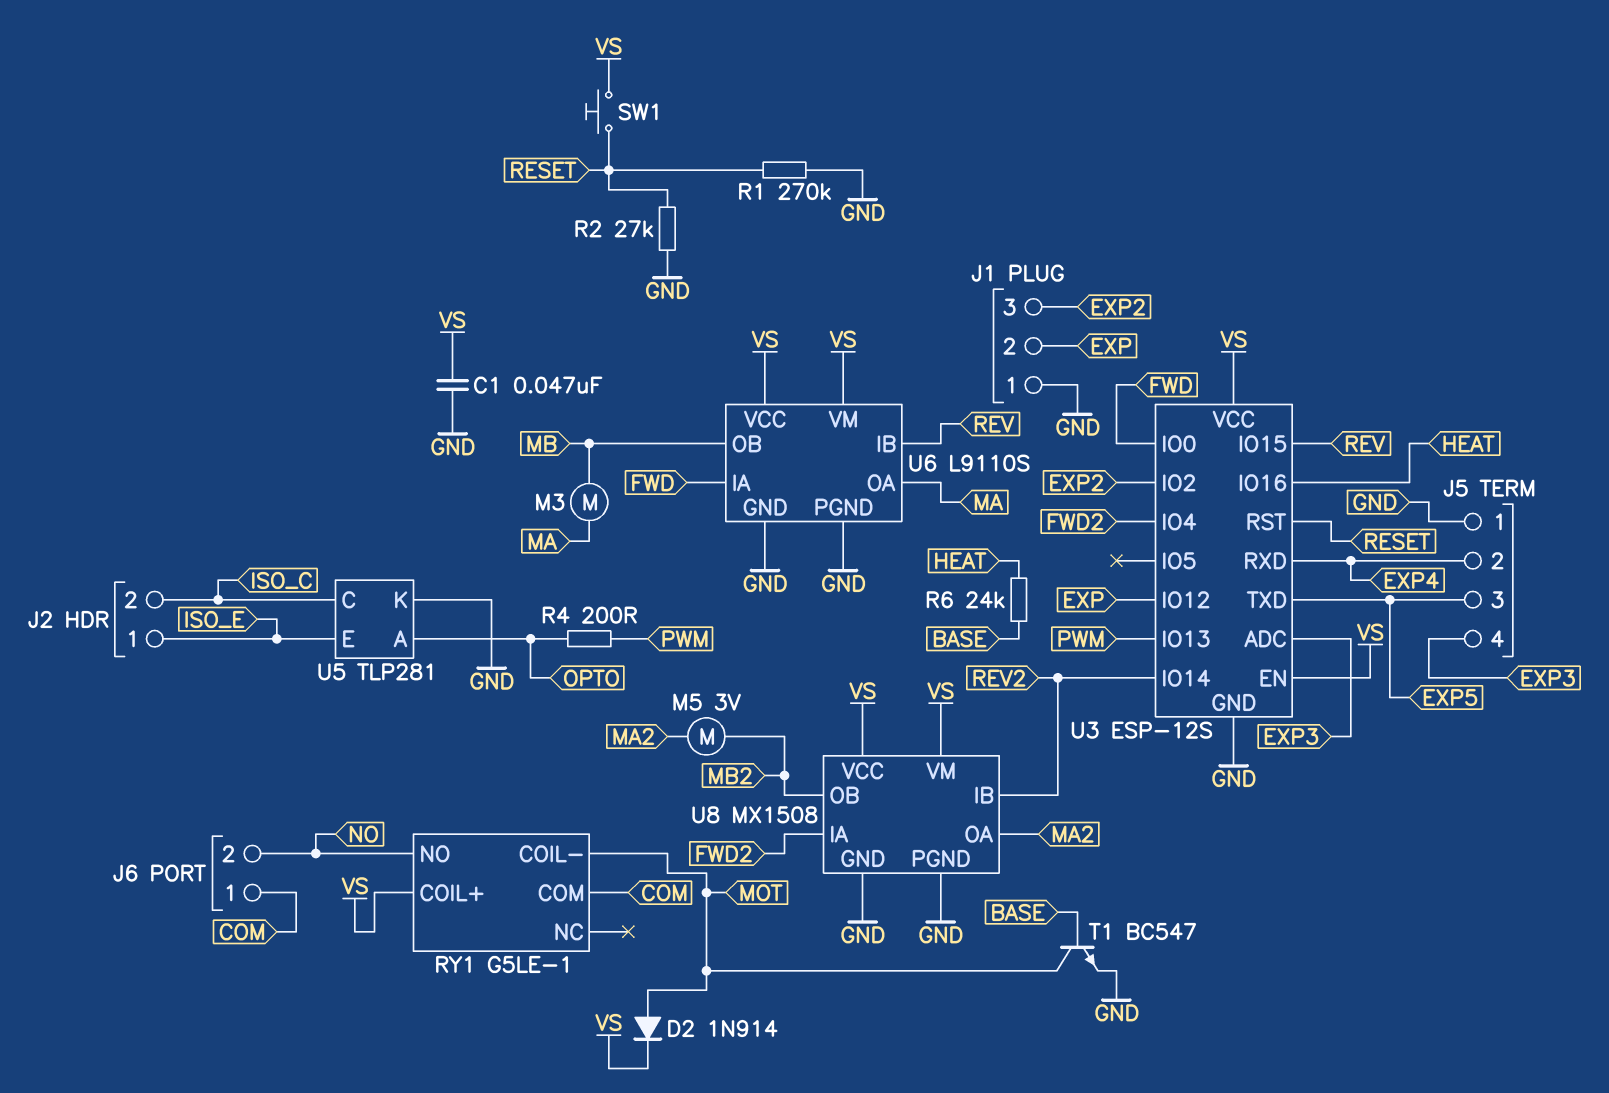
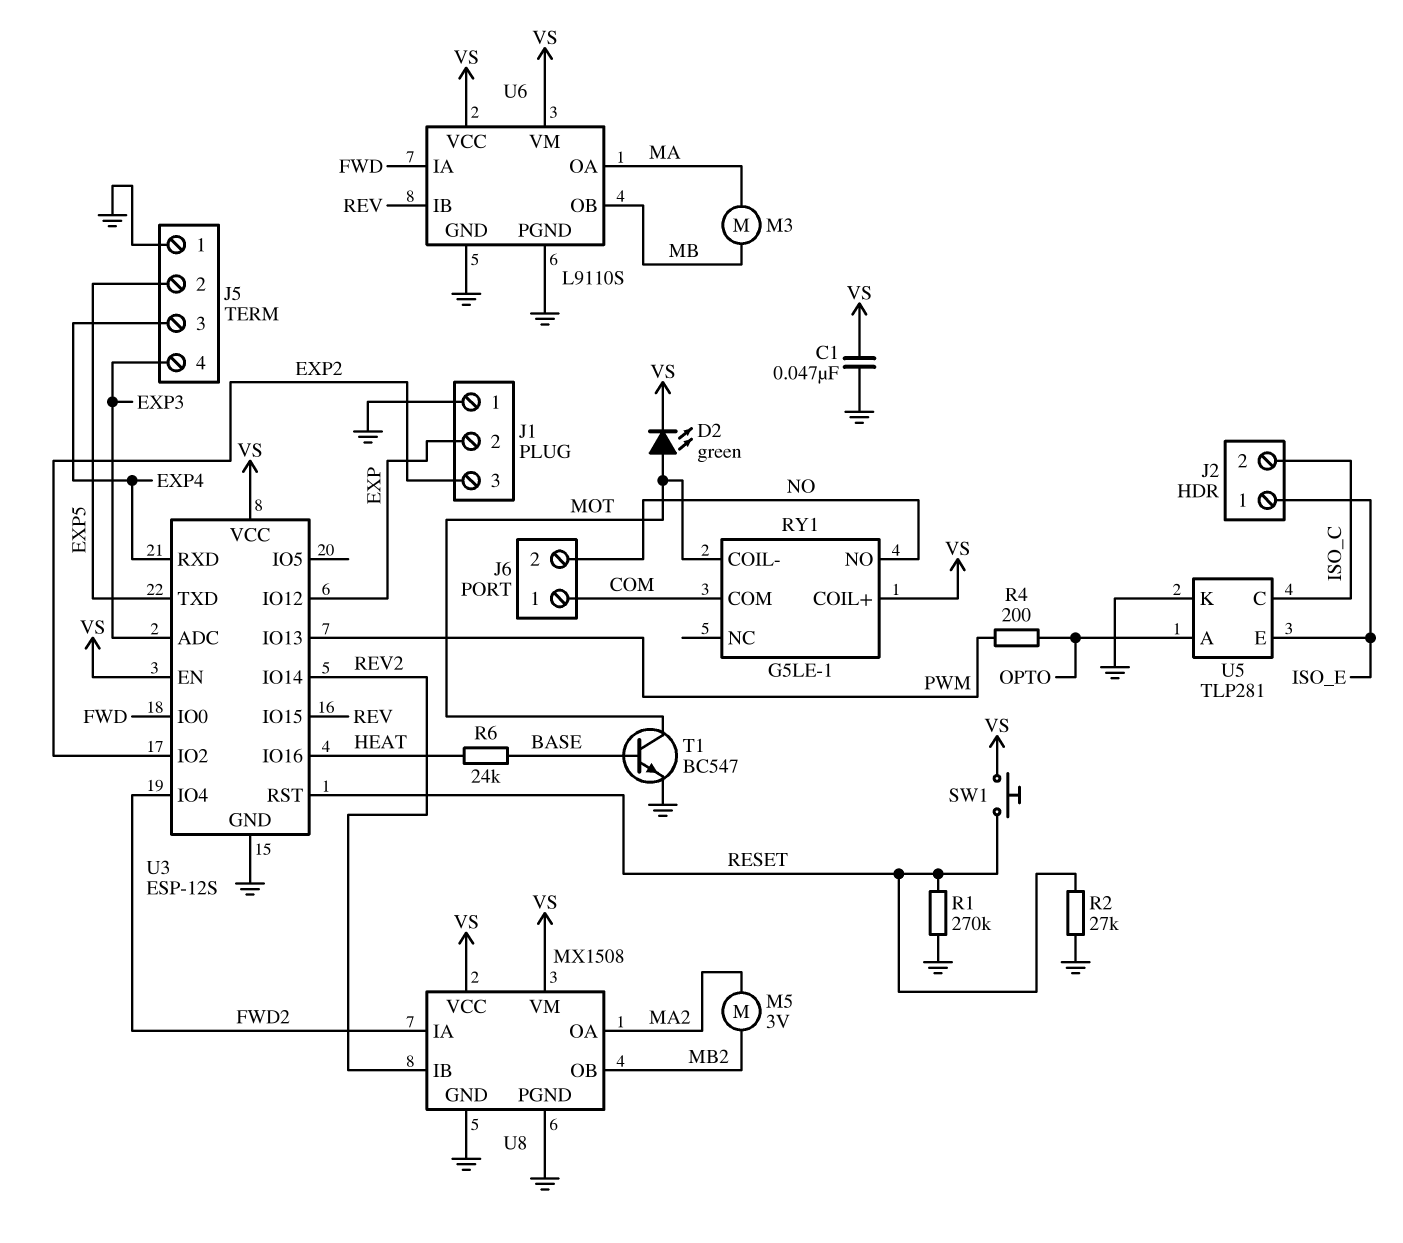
D2: diode 1N914 (A MOT, K VS) -> LED green (A MOT, K VS)
J5 pin 2: EXP4 -> EXP5
J5 pin 3: EXP5 -> EXP4

